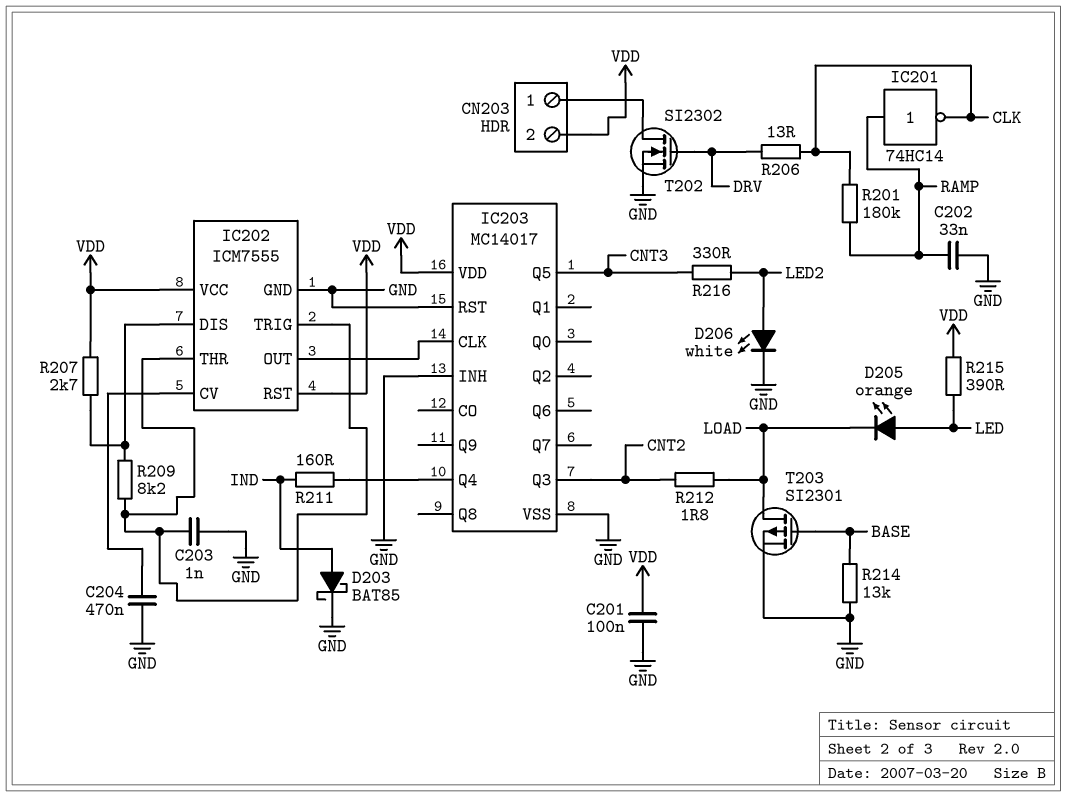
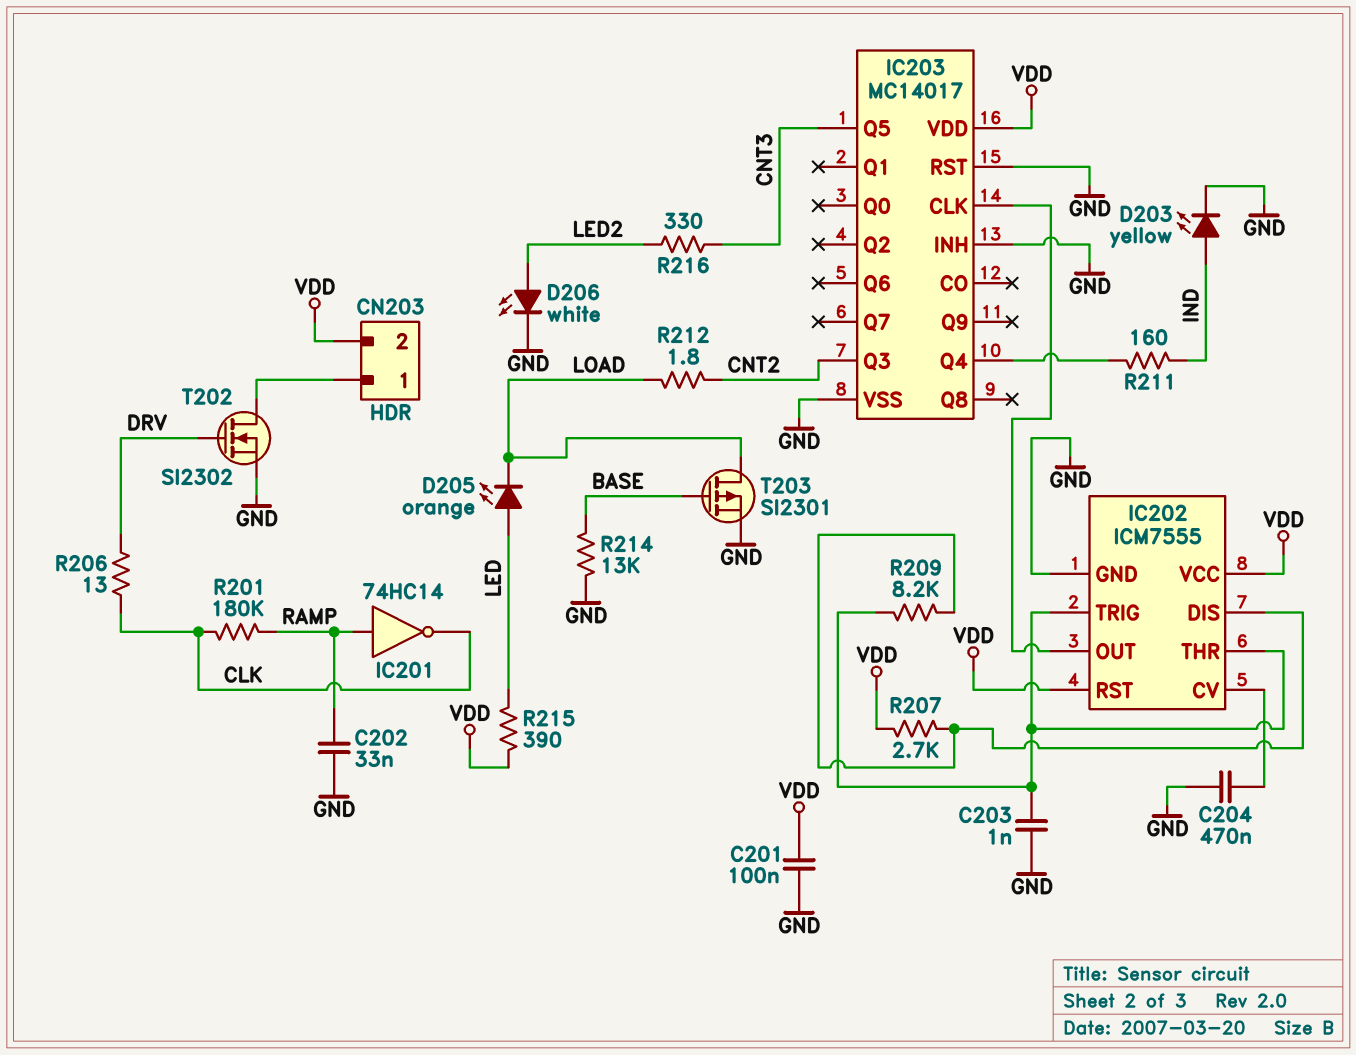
D203: schottky BAT85 (A IND, K GND) -> LED yellow (A IND, K GND)

